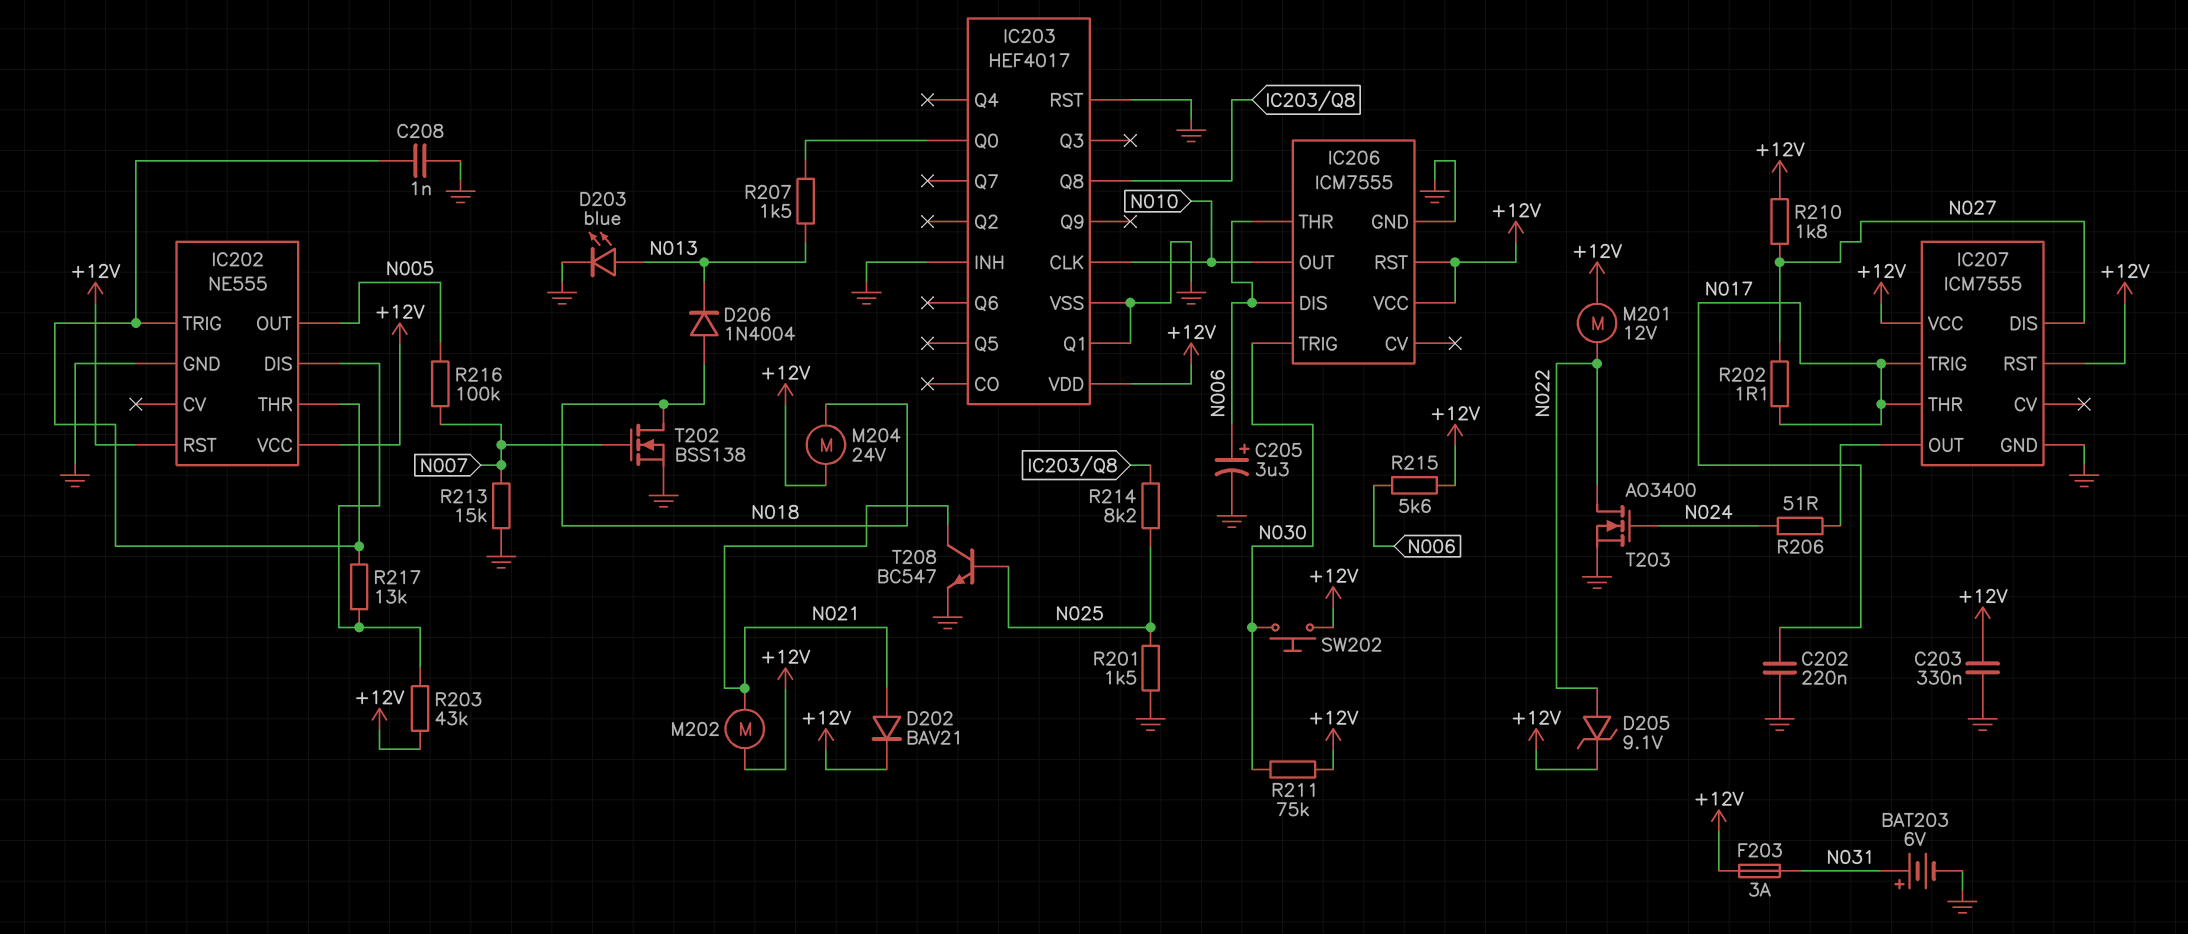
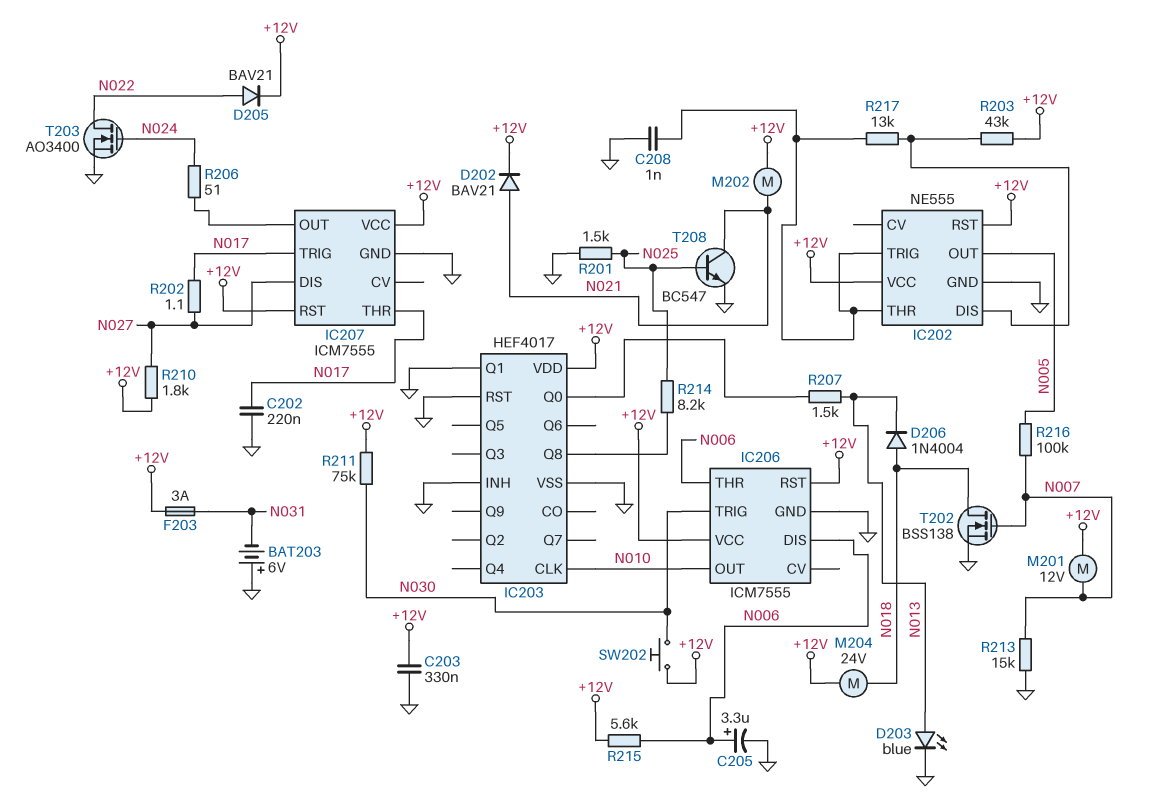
BAT203: 6V (plus N031, minus GND) -> 6V (plus GND, minus N031)
D205: zener 9.1V (A N022, K +12V) -> diode BAV21 (A N022, K +12V)
M201: motor 12V (+12V, N022) -> motor 12V (+12V, N007)

